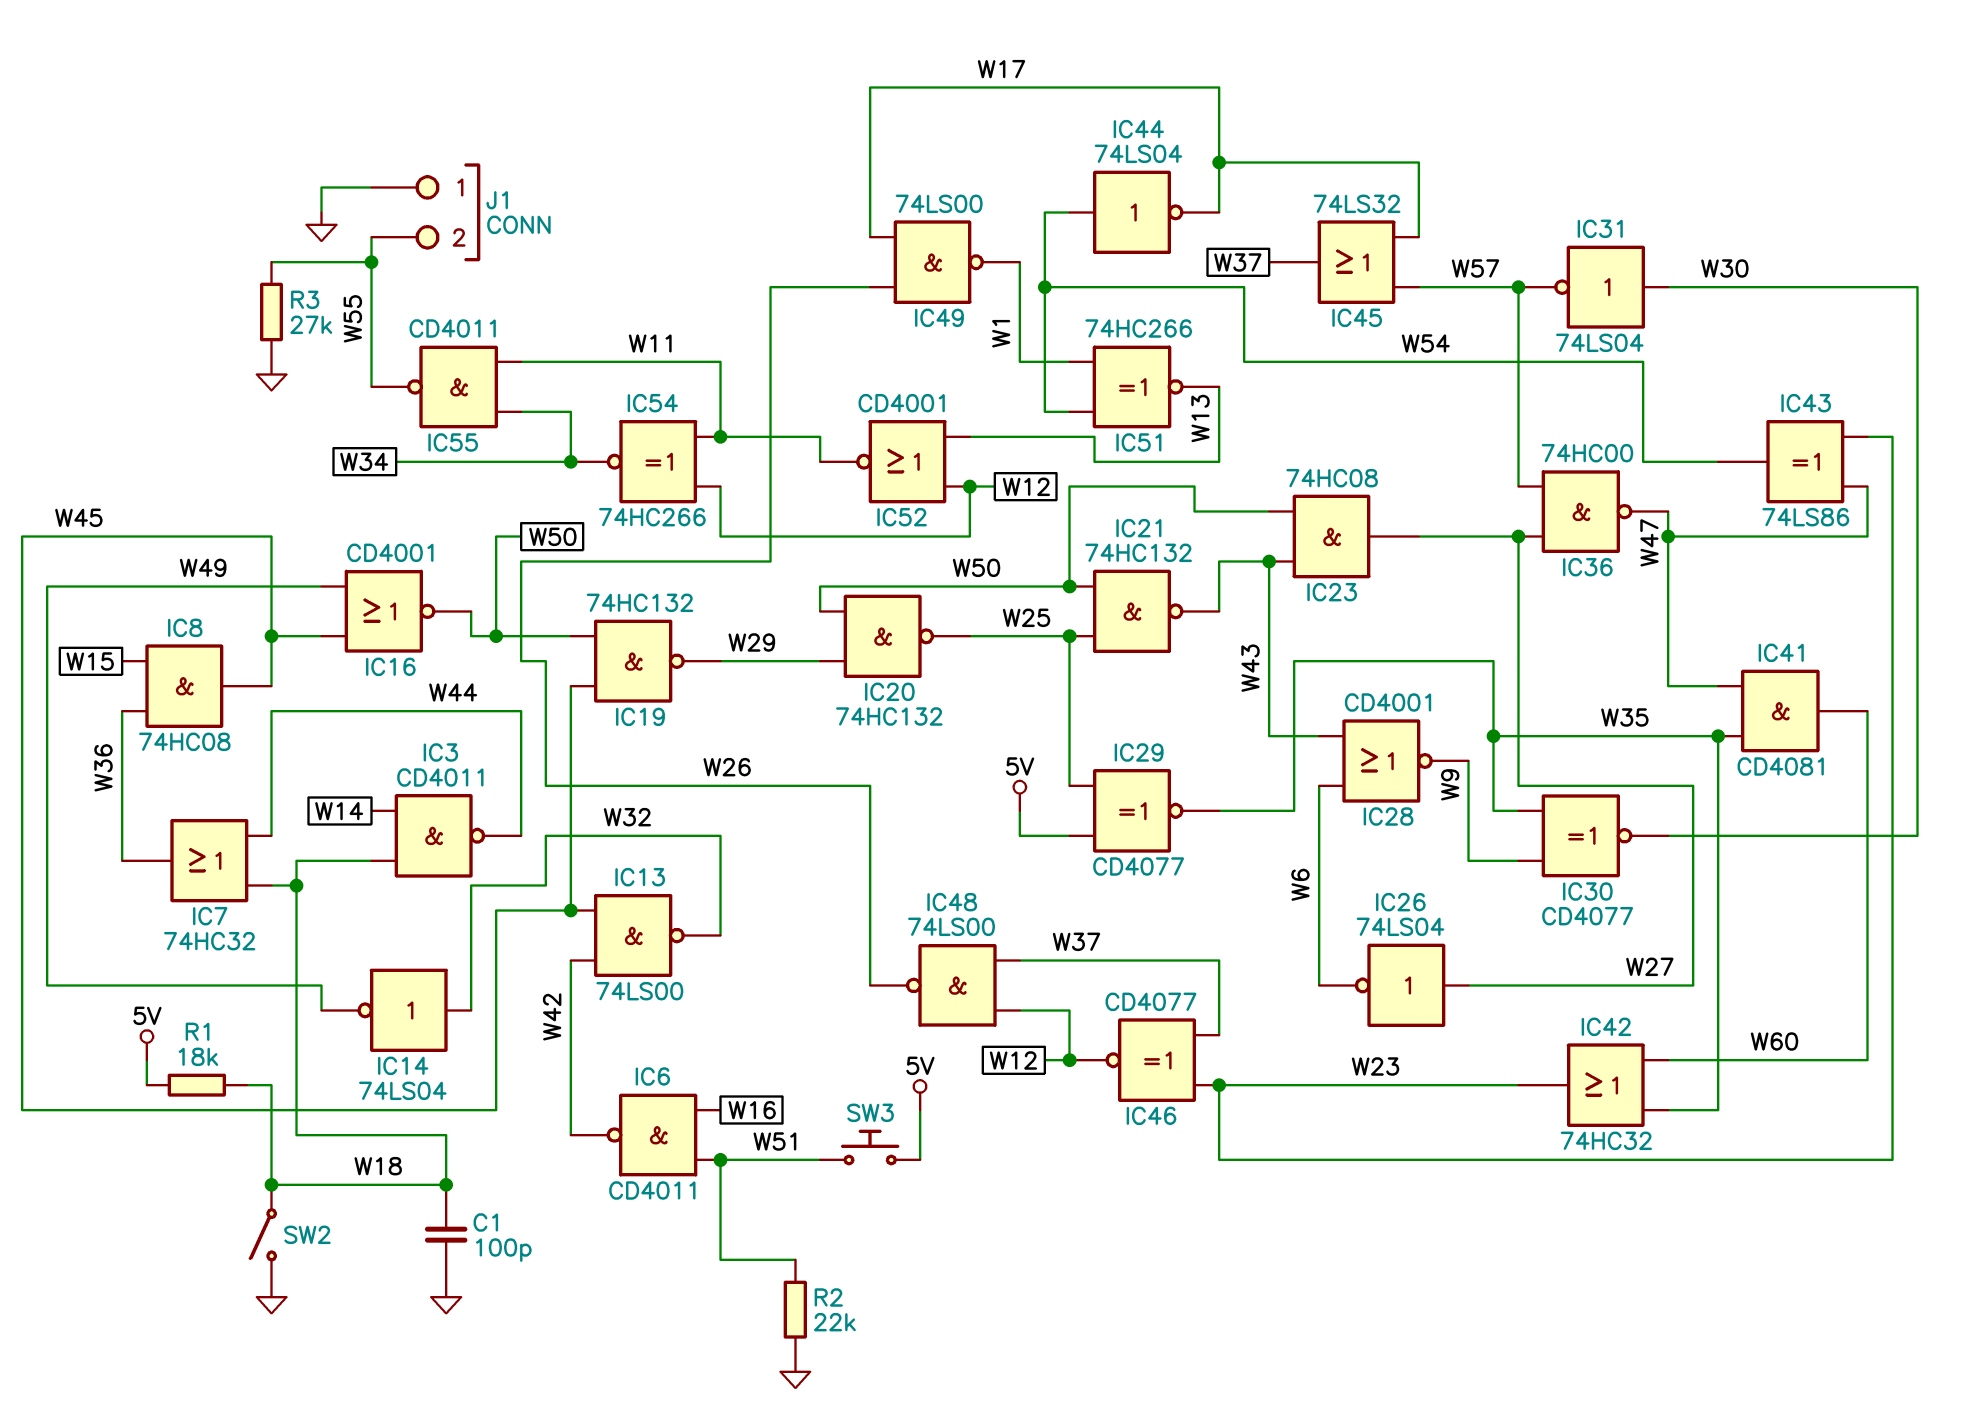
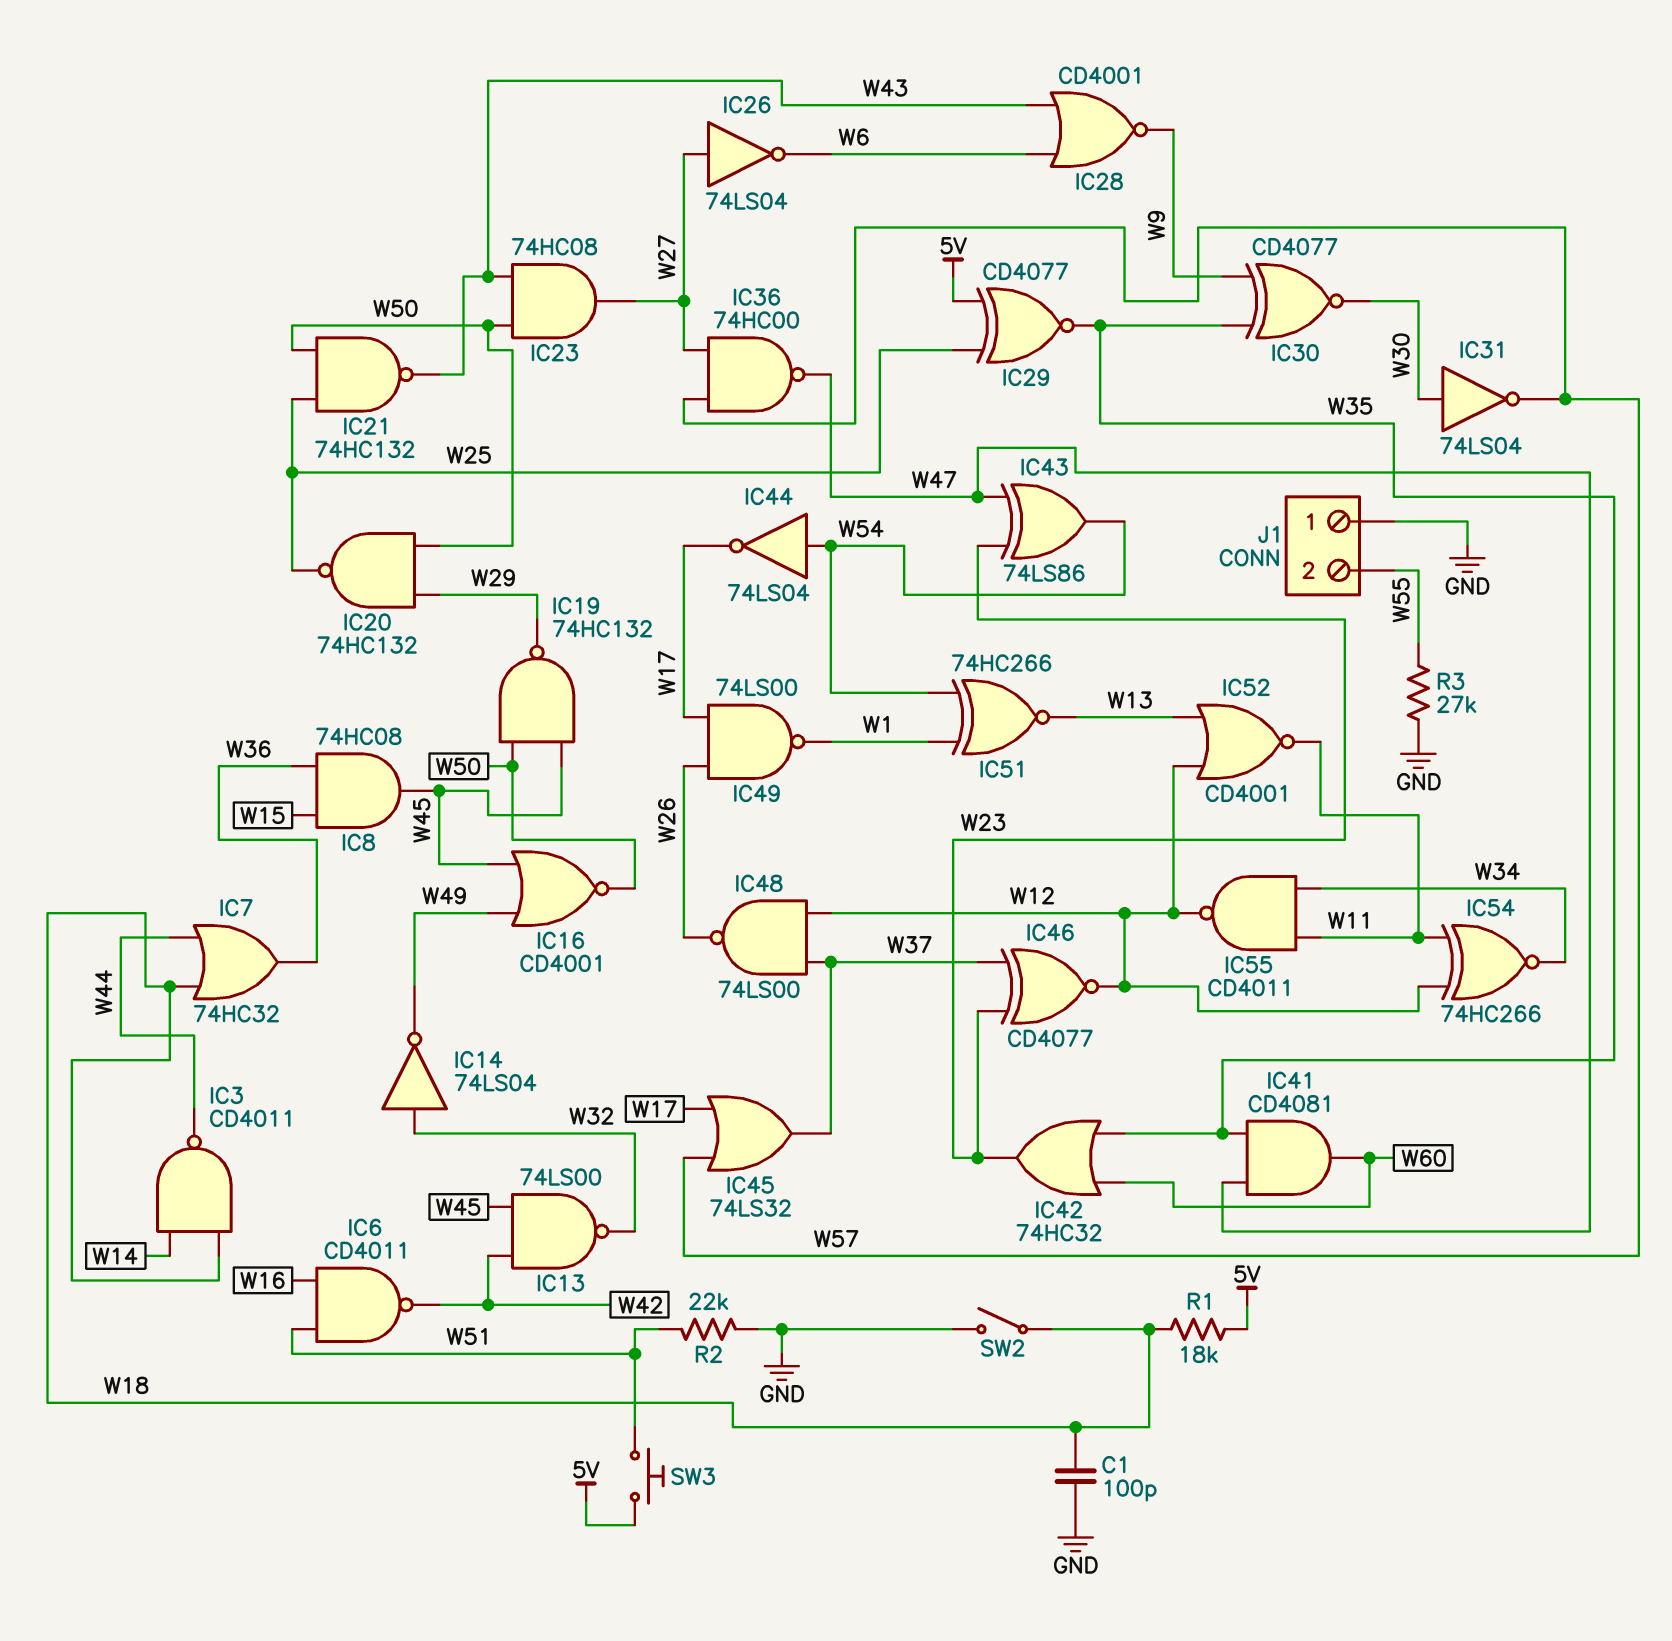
IC55: NAND CD4011 (in W11, in W34, out W55) -> NAND CD4011 (in W11, in W34, out W12)

